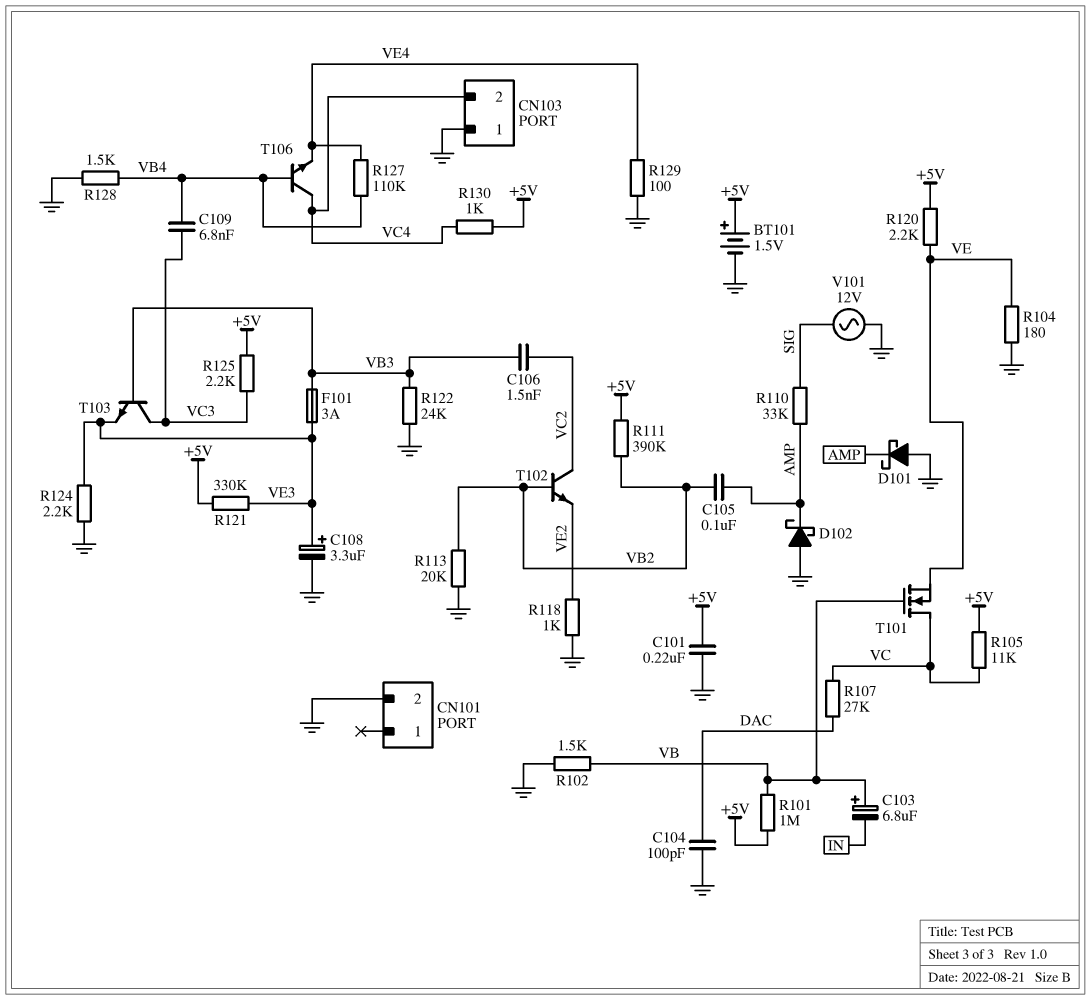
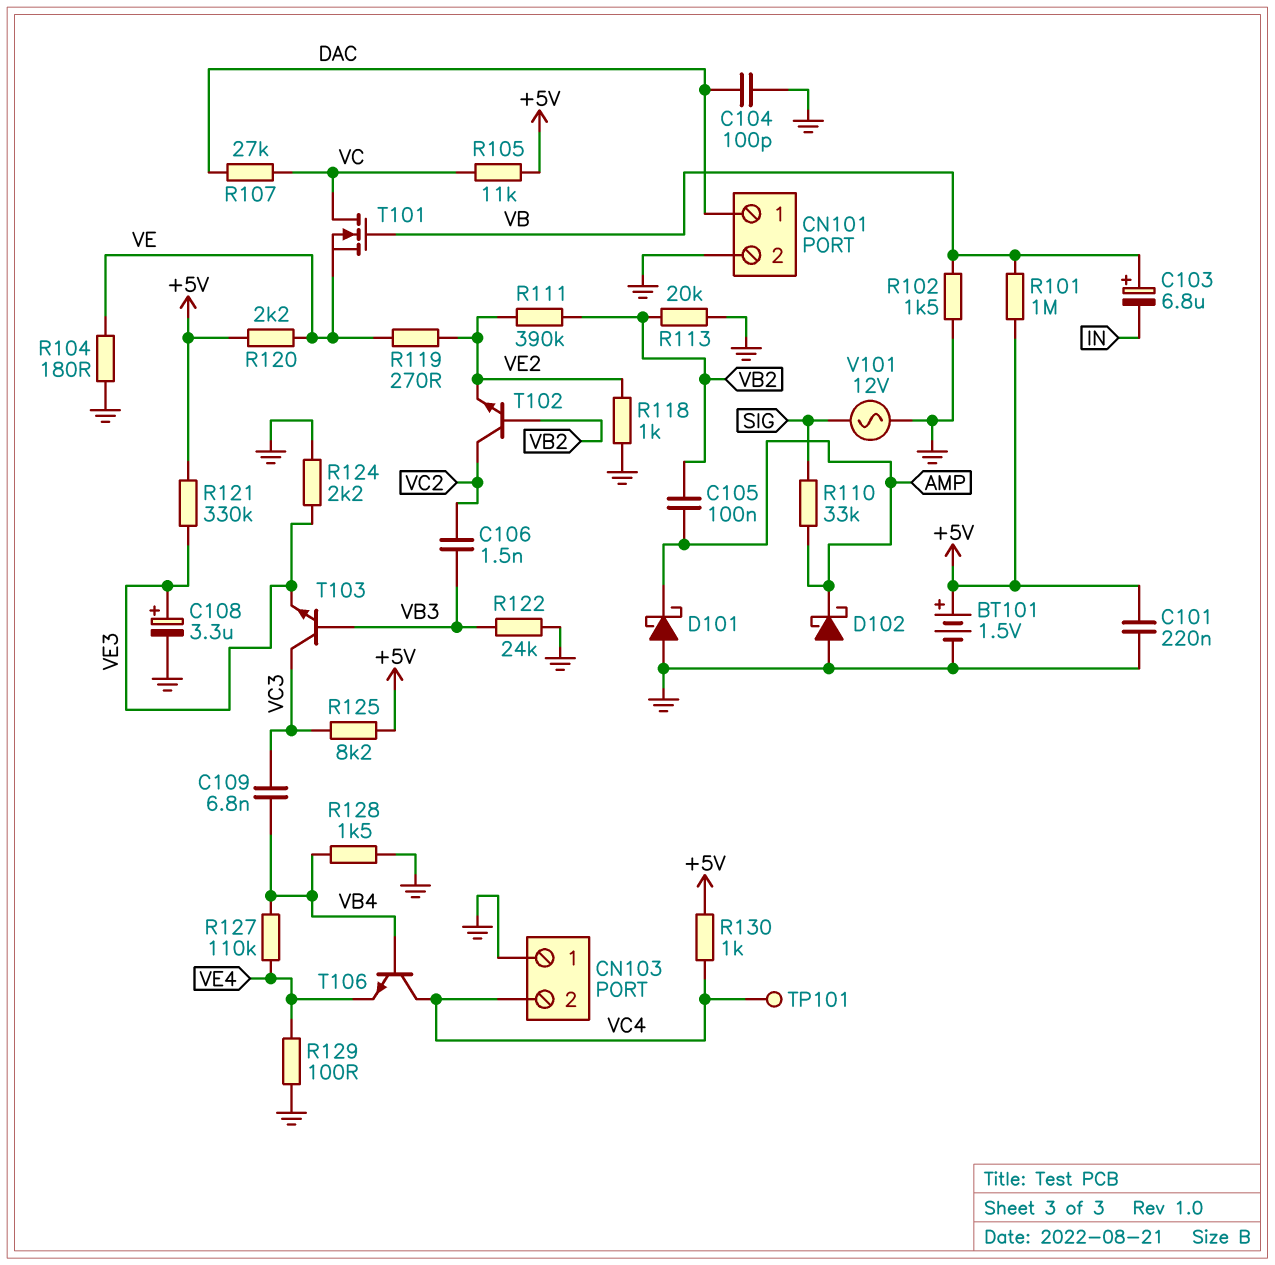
CN101 pin 1: none -> DAC
F101: 3A (VB3, VE3) -> none
R111: 390k (+5V, VB2) -> 390k (VB2, VE2)
R119: none -> 270 (VE, VE2)
R125: 2.2k (+5V, VC3) -> 8.2k (+5V, VC3)
TP101: none -> test point (VC4)

